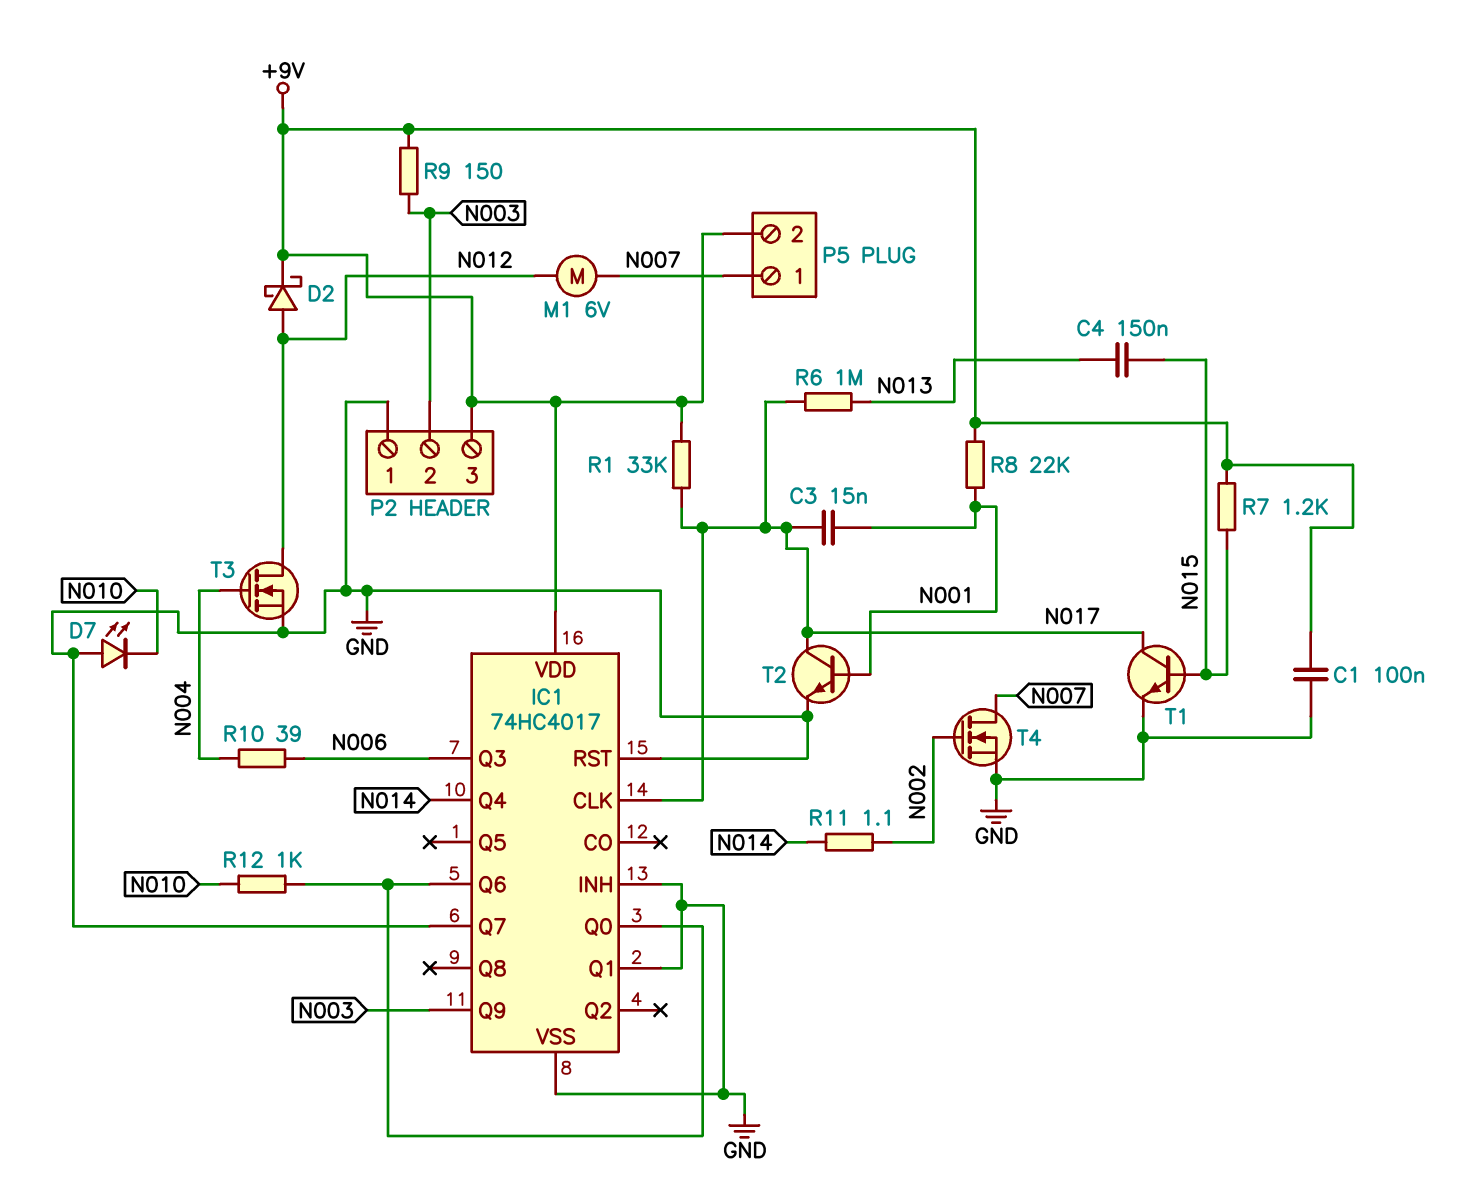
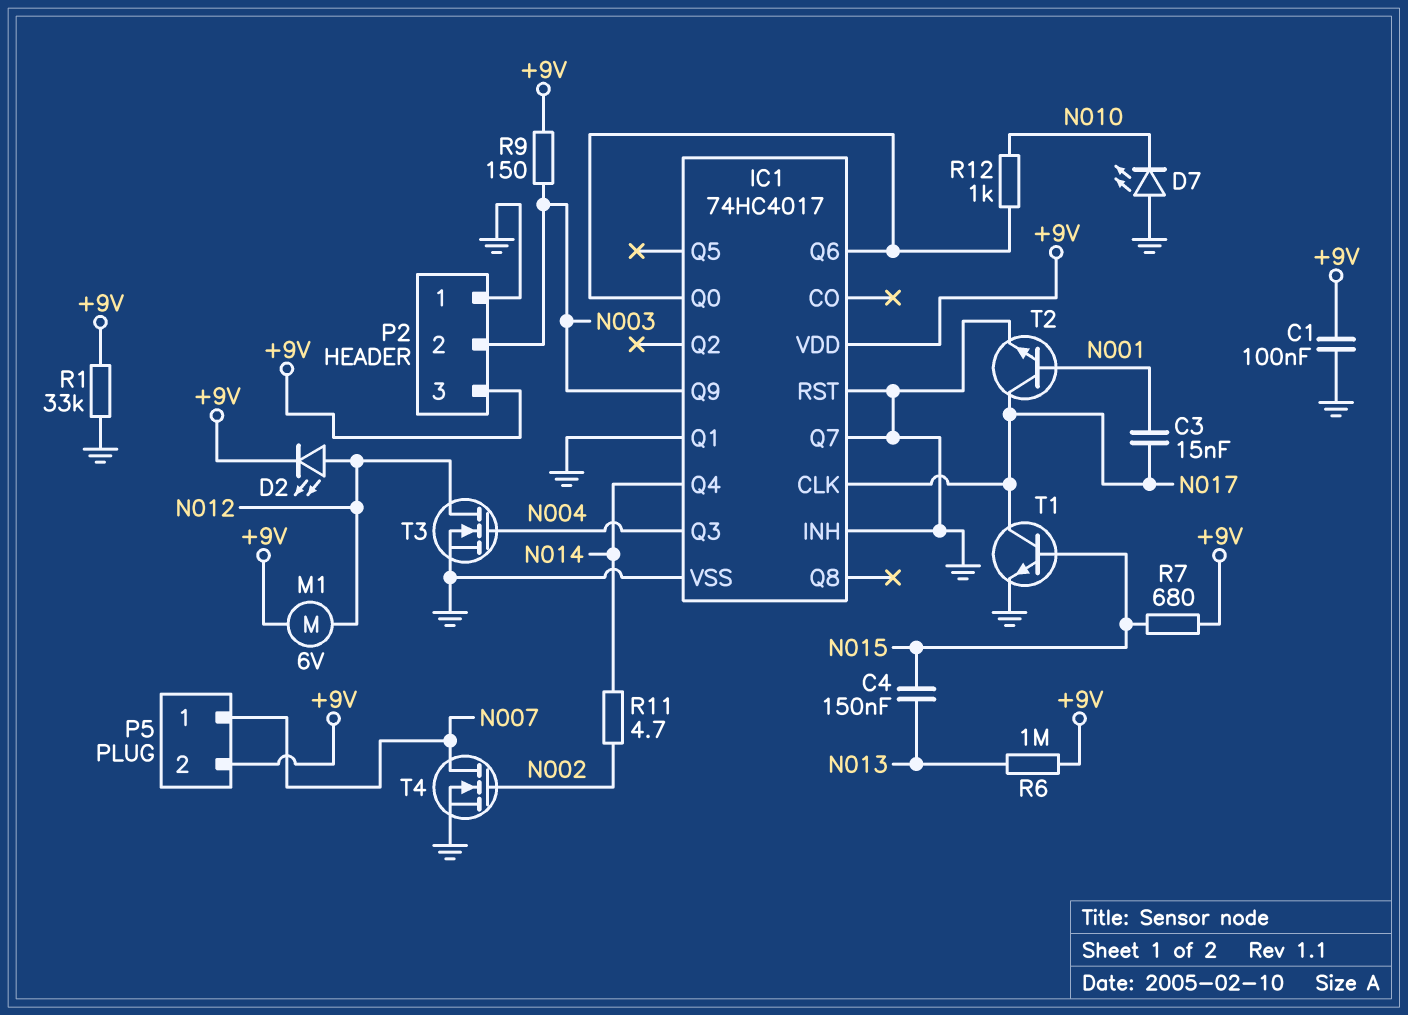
D2: schottky (A N012, K +9V) -> LED (A N012, K +9V)
IC1 pin Q3: N006 -> N004
M1: motor 6V (N007, N012) -> motor 6V (+9V, N012)
R1: 33k (+9V, N017) -> 33k (+9V, GND)
R6: 1M (N013, N017) -> 1M (+9V, N013)
R7: 1.2k (+9V, N015) -> 680 (+9V, N015)
R8: 22k (+9V, N001) -> none
R10: 39 (N004, N006) -> none
R11: 1.1 (N002, N014) -> 4.7 (N002, N014)

